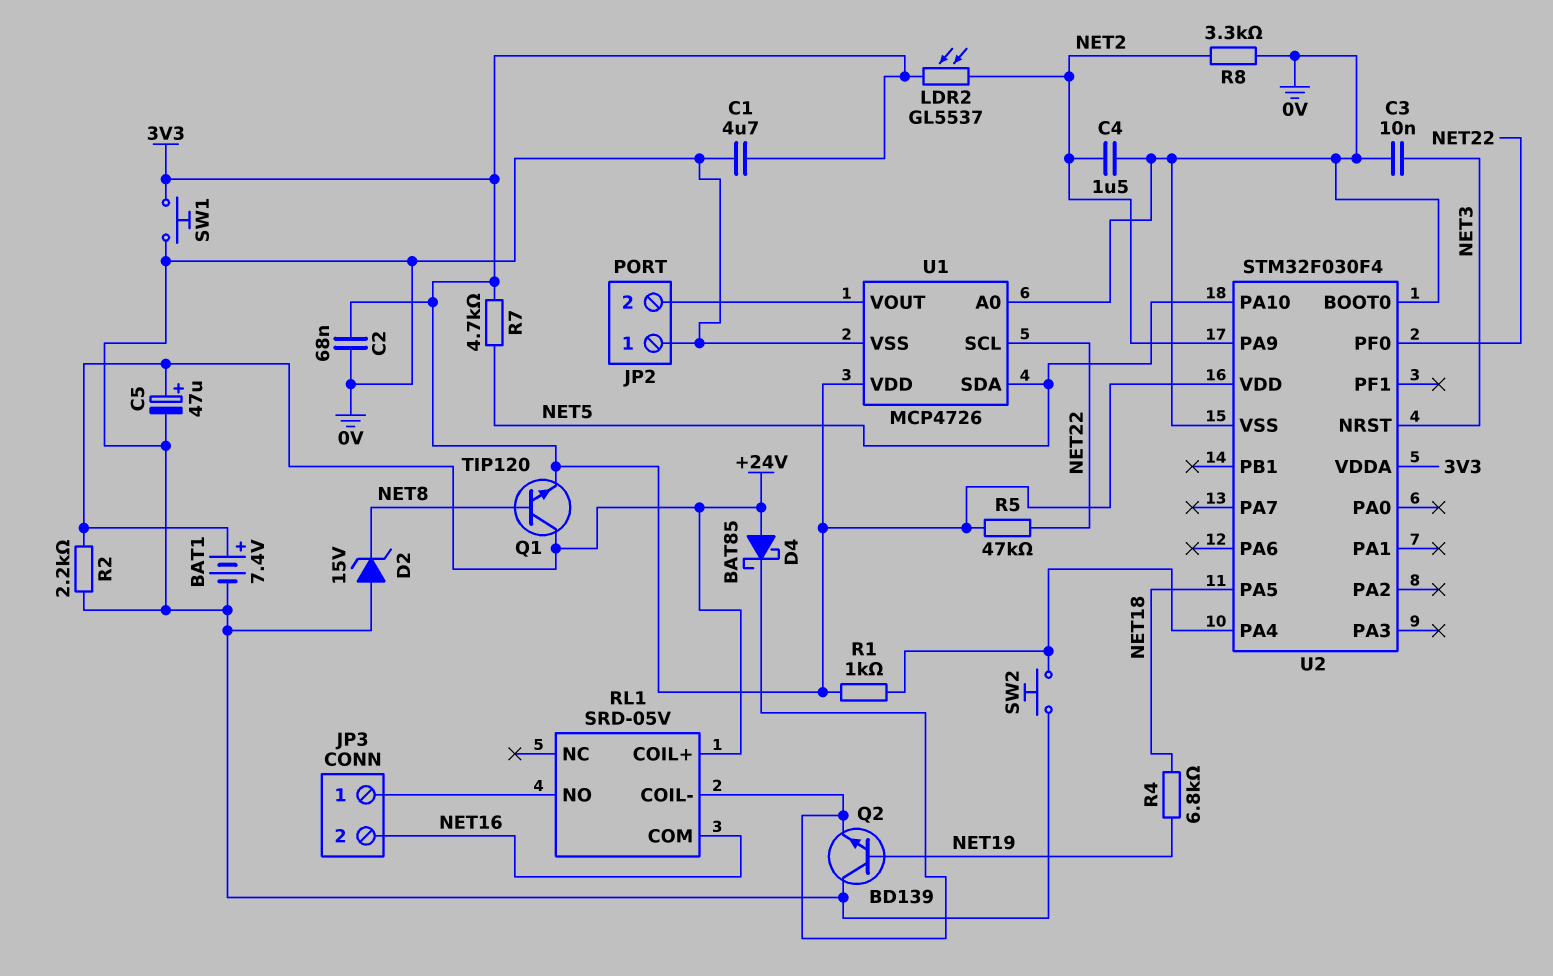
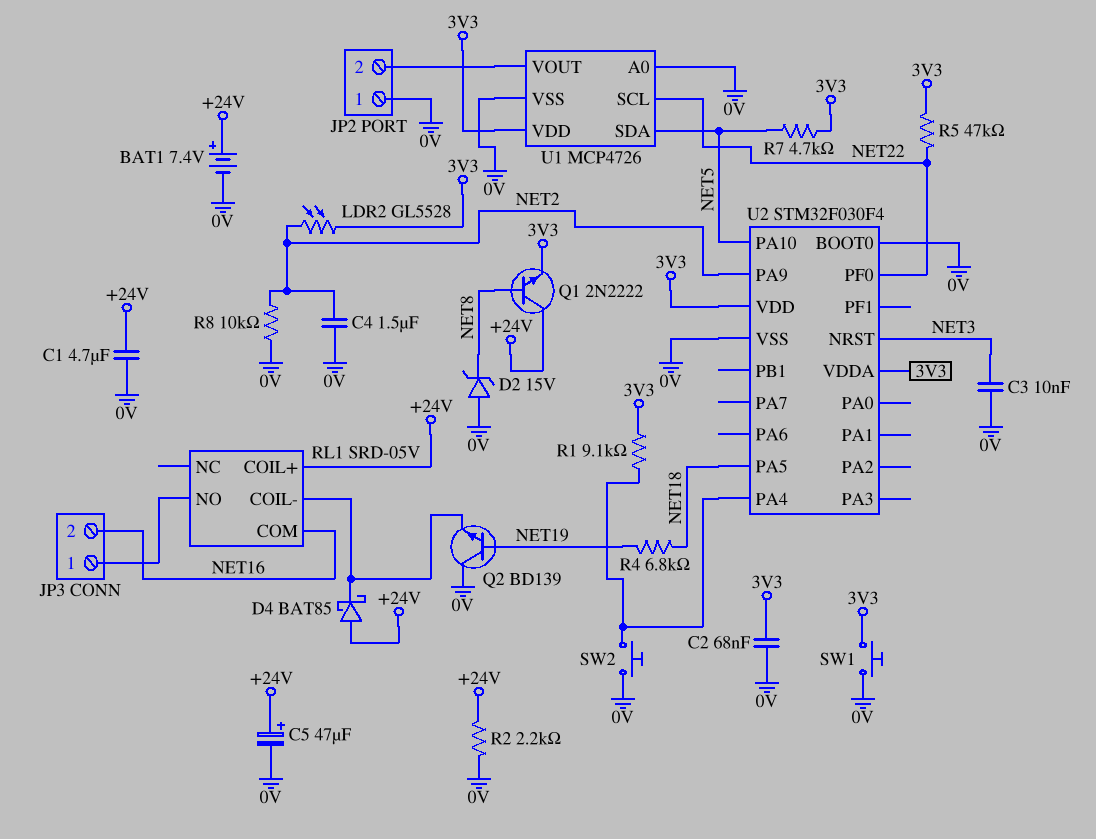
C1: 4.7uF (0V, 3V3) -> 4.7uF (+24V, 0V)
LDR2: GL5537 (3V3, NET2) -> GL5528 (3V3, NET2)
Q1: NPN TIP120 (B NET8, C +24V, E 3V3) -> NPN 2N2222 (B NET8, C +24V, E 3V3)
R1: 1k (3V3, U2/PA4) -> 9.1k (3V3, U2/PA4)
R8: 3.3k (0V, NET2) -> 10k (0V, NET2)

